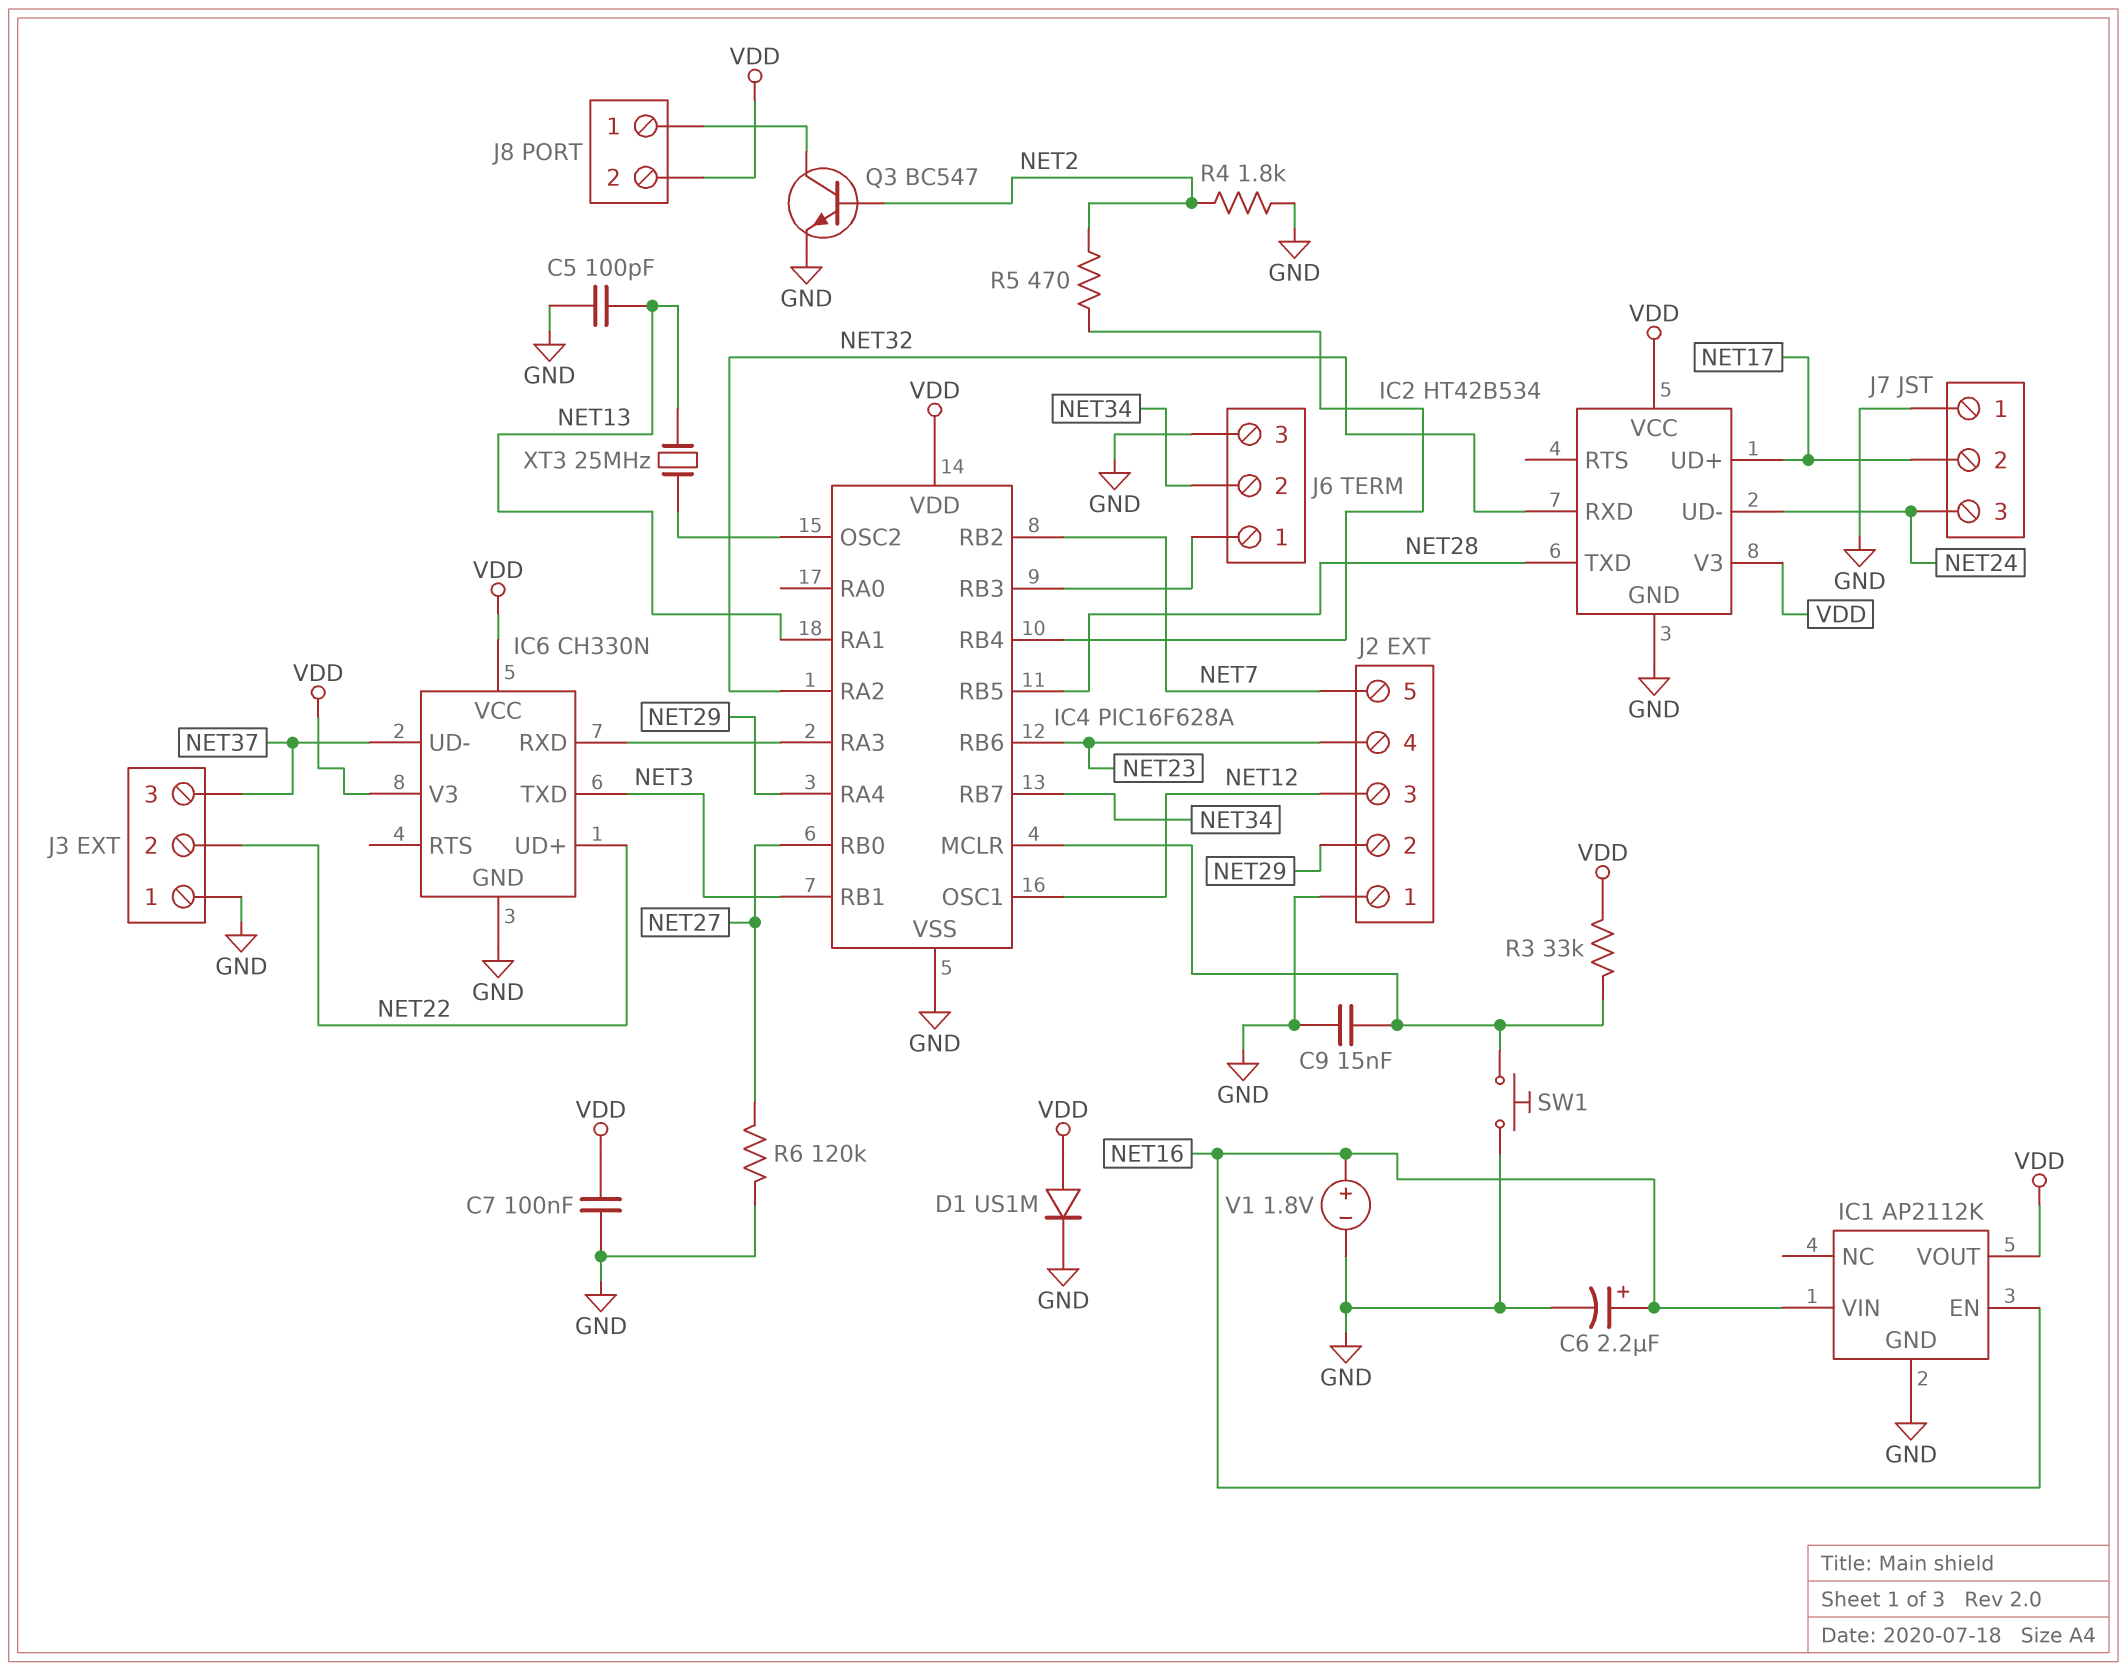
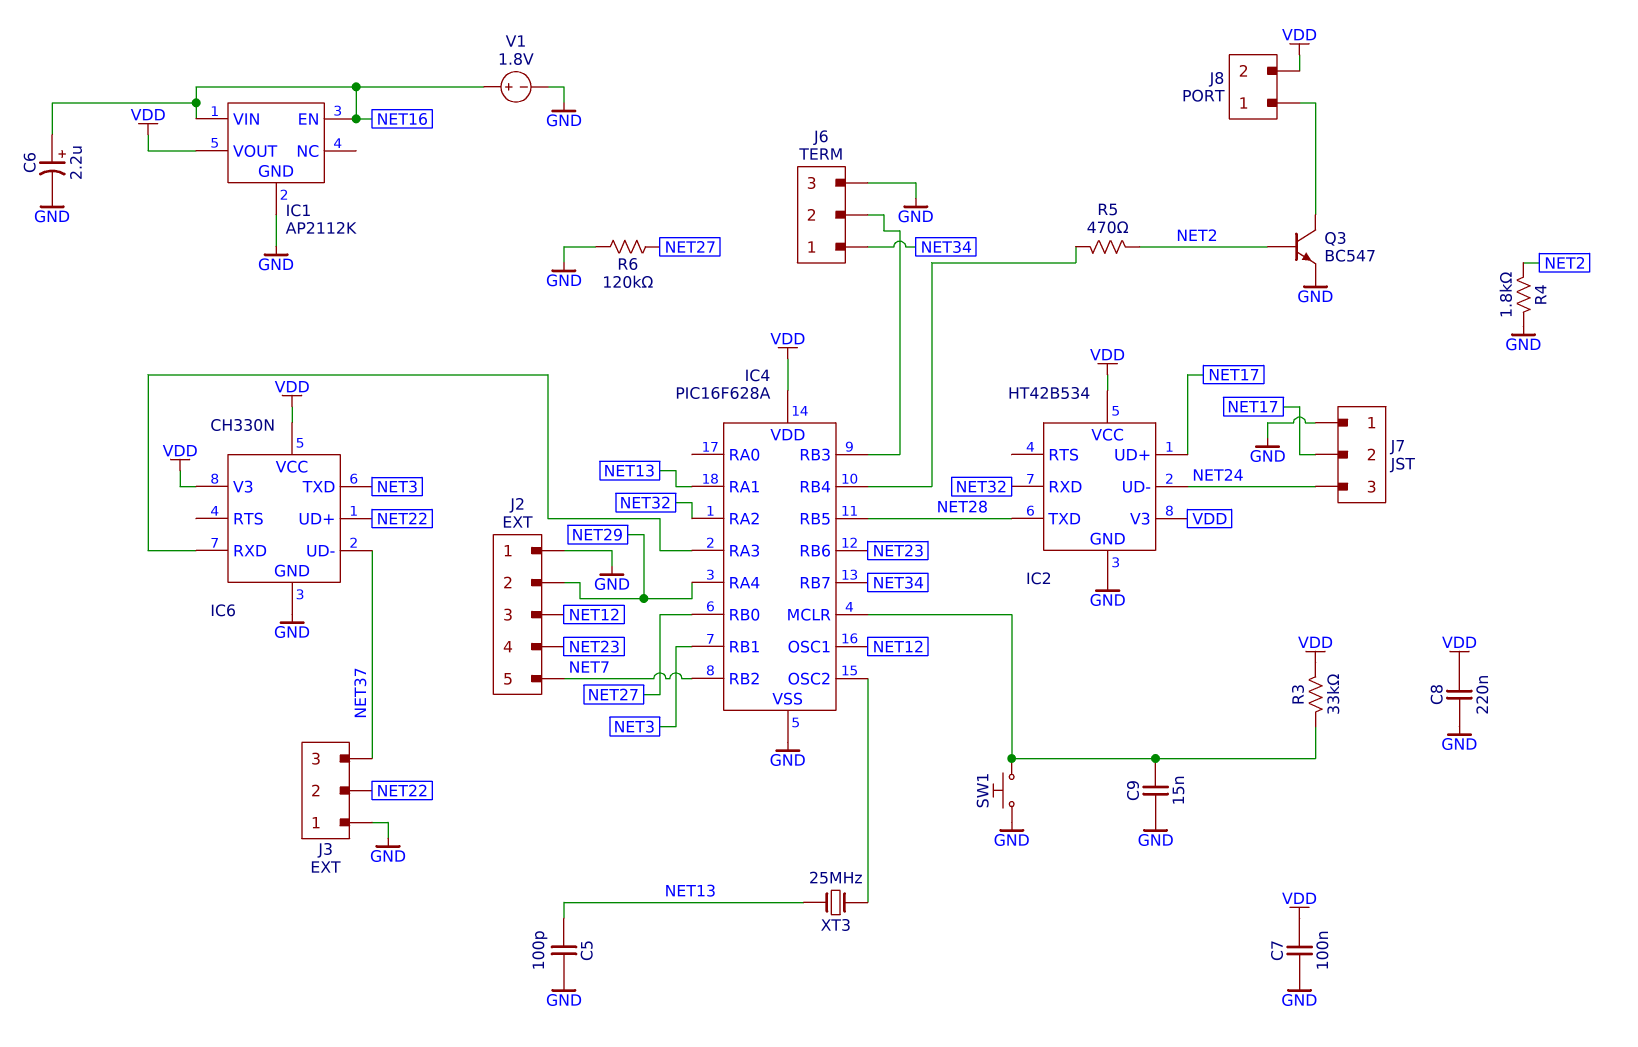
C8: none -> 220nF (GND, VDD)
D1: diode US1M (A VDD, K GND) -> none
J6 pin 1: IC4/RB3 -> NET34
J6 pin 2: NET34 -> IC4/RB3

